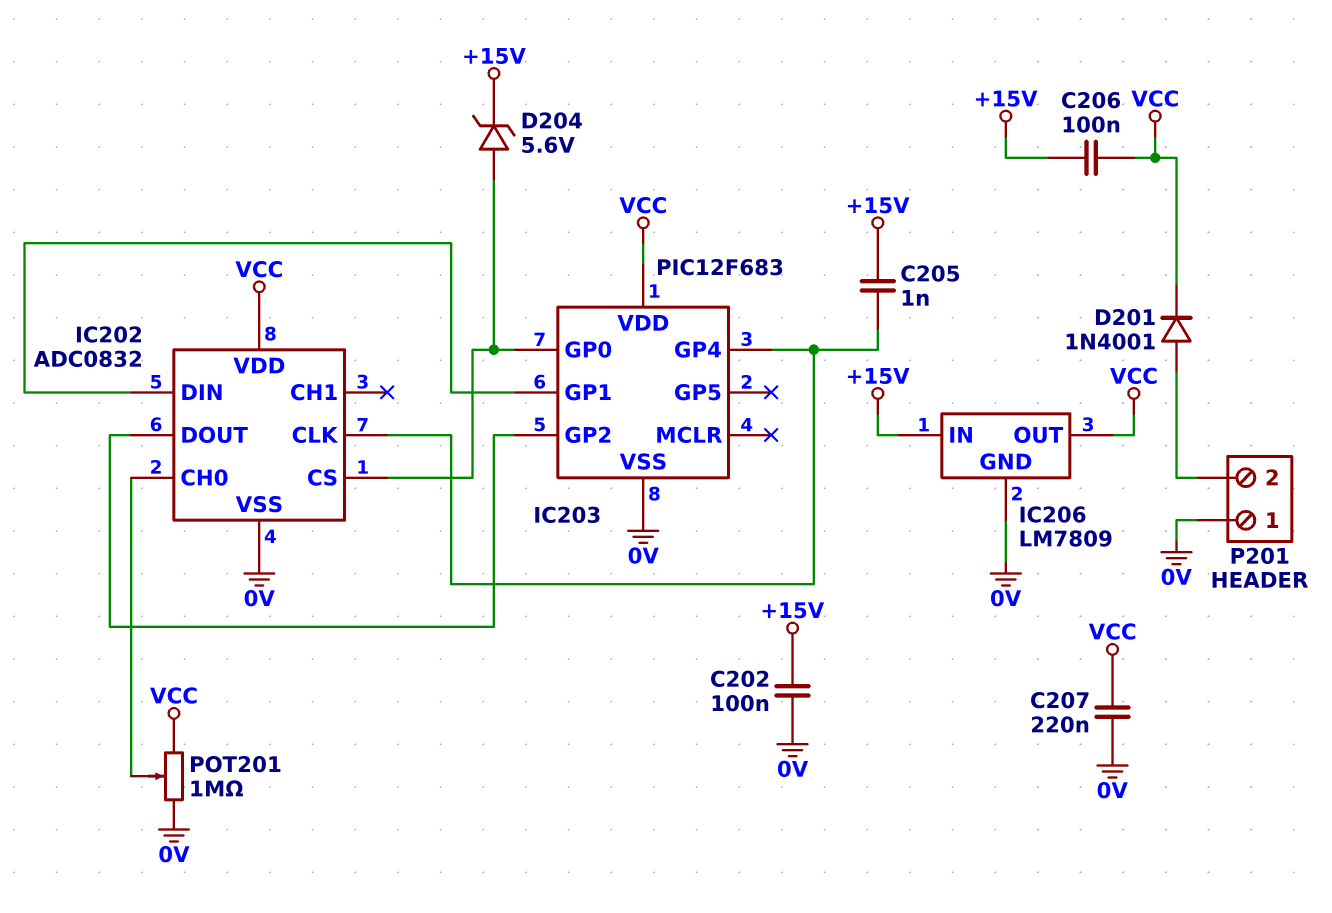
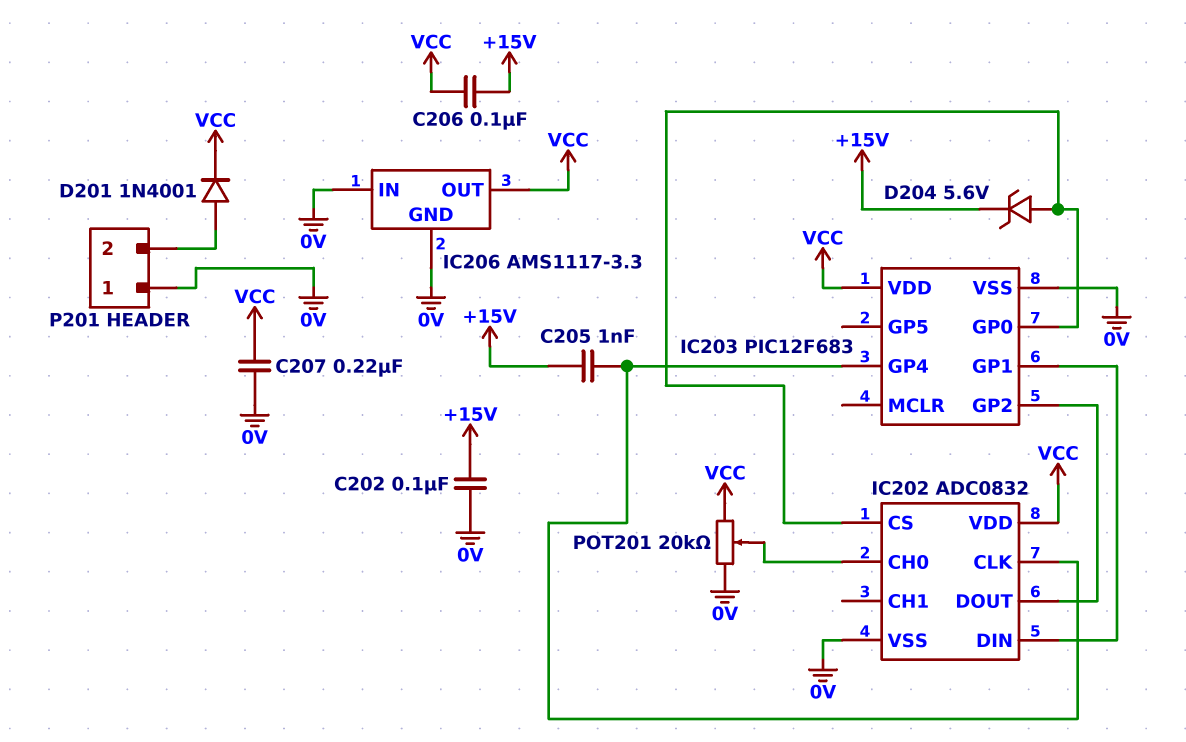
IC206: LM7809 -> AMS1117-3.3
IC206 pin IN: +15V -> 0V
POT201: 1M (0V, VCC, wiper IC202/CH0) -> 20k (0V, VCC, wiper IC202/CH0)

